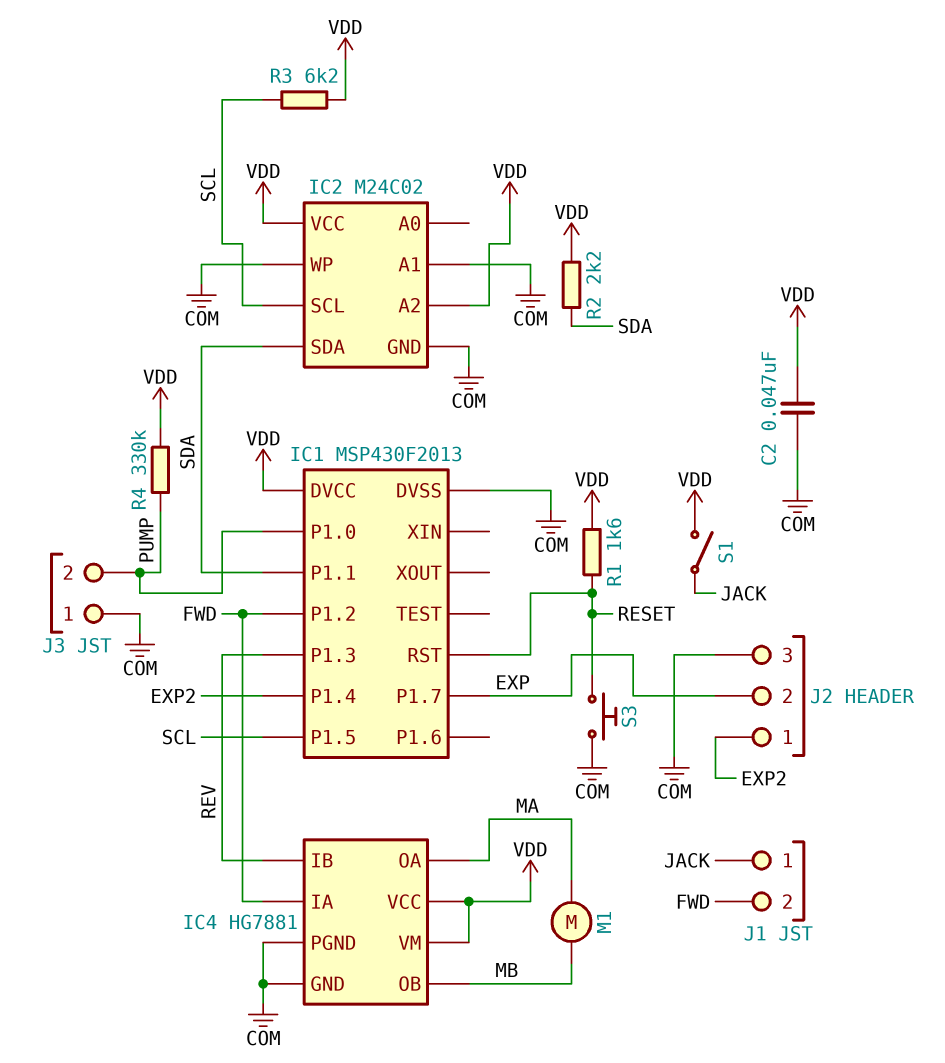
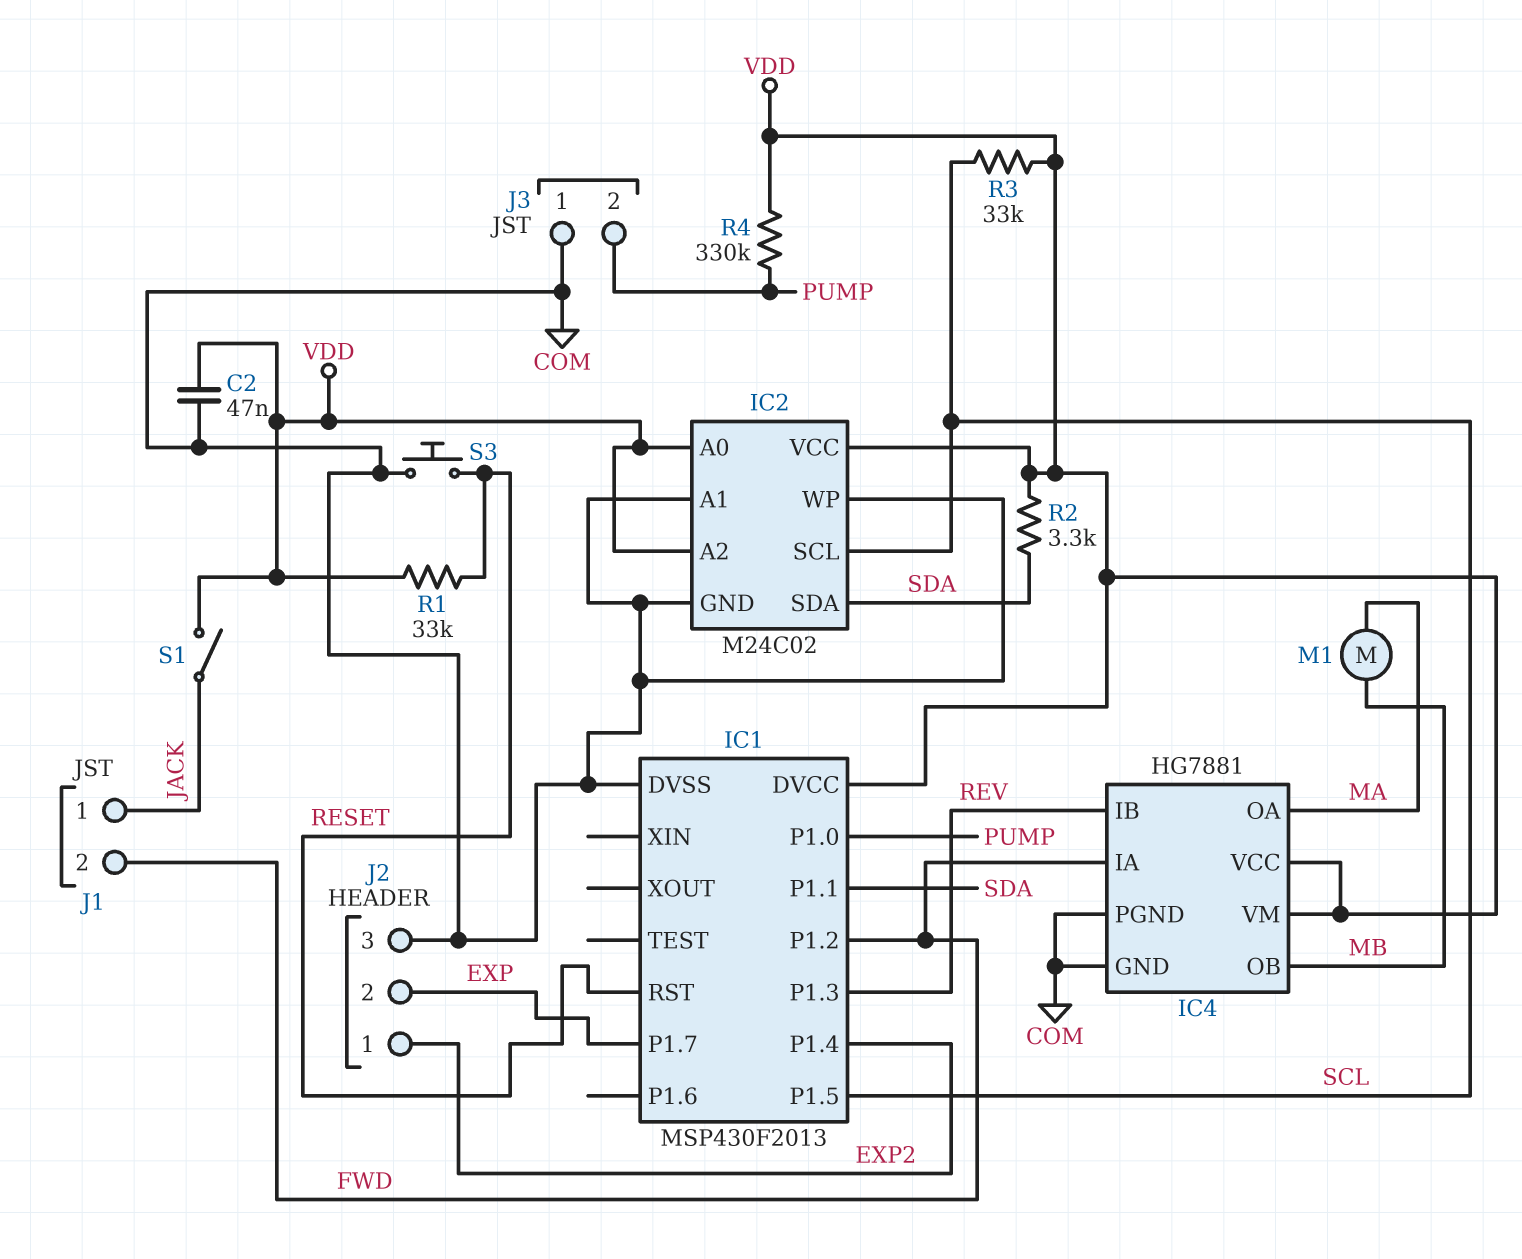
IC2 pin A0: none -> VDD
R1: 1.6k (RESET, VDD) -> 33k (RESET, VDD)
R2: 2.2k (SDA, VDD) -> 3.3k (SDA, VDD)
R3: 6.2k (SCL, VDD) -> 33k (SCL, VDD)

